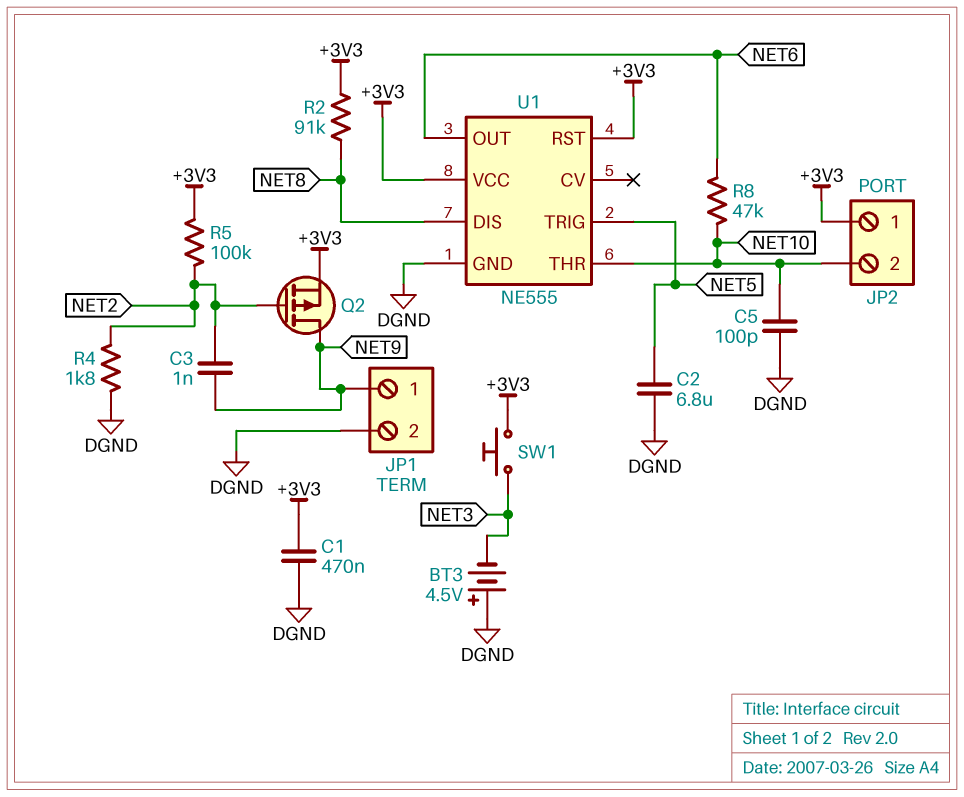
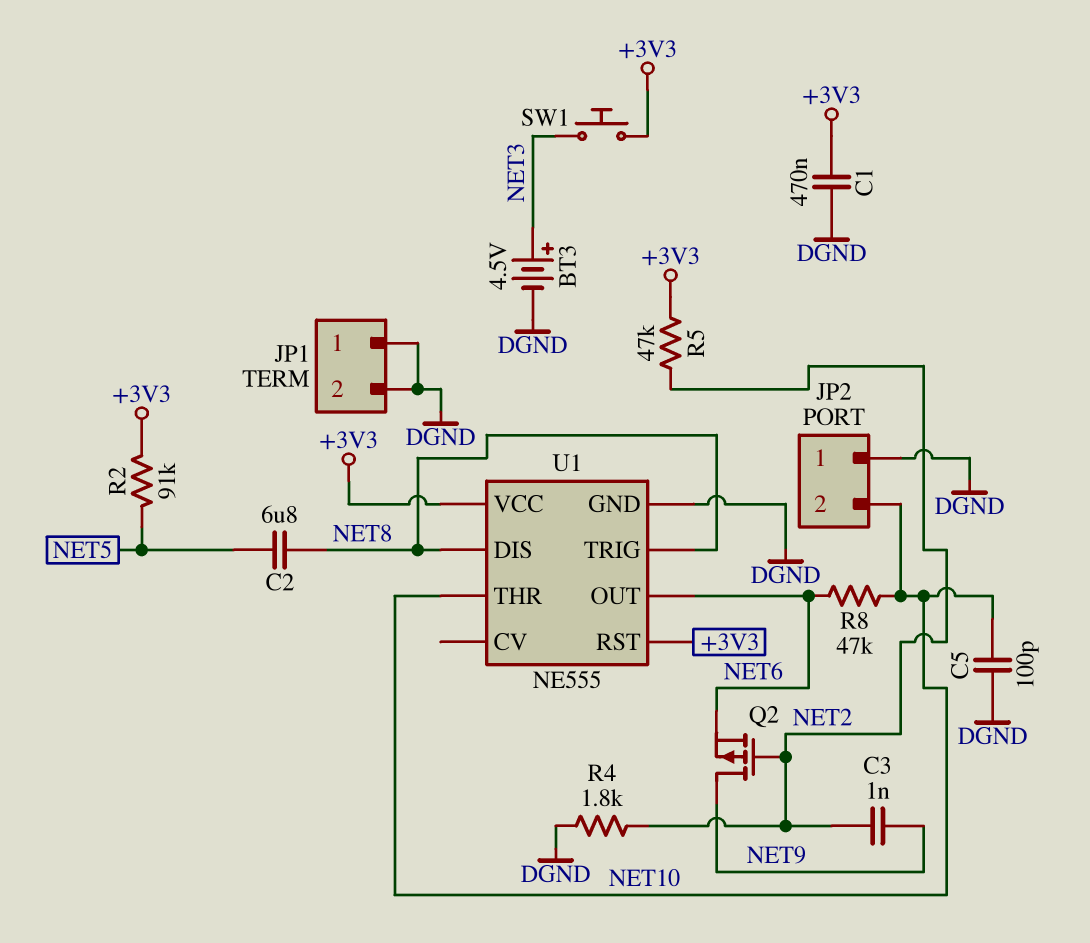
BT3: 4.5V (plus DGND, minus NET3) -> 4.5V (plus NET3, minus DGND)
C2: 6.8uF (DGND, NET5) -> 6.8uF (NET5, NET8)
JP1 pin 1: NET9 -> DGND
JP2 pin 1: +3V3 -> DGND
Q2: PMOS (G NET2, D NET9, S +3V3) -> PMOS (G NET2, D NET9, S NET6)
R2: 91k (+3V3, NET8) -> 91k (+3V3, NET5)
R5: 100k (+3V3, NET2) -> 47k (+3V3, NET2)
U1 pin TRIG: NET5 -> NET8

